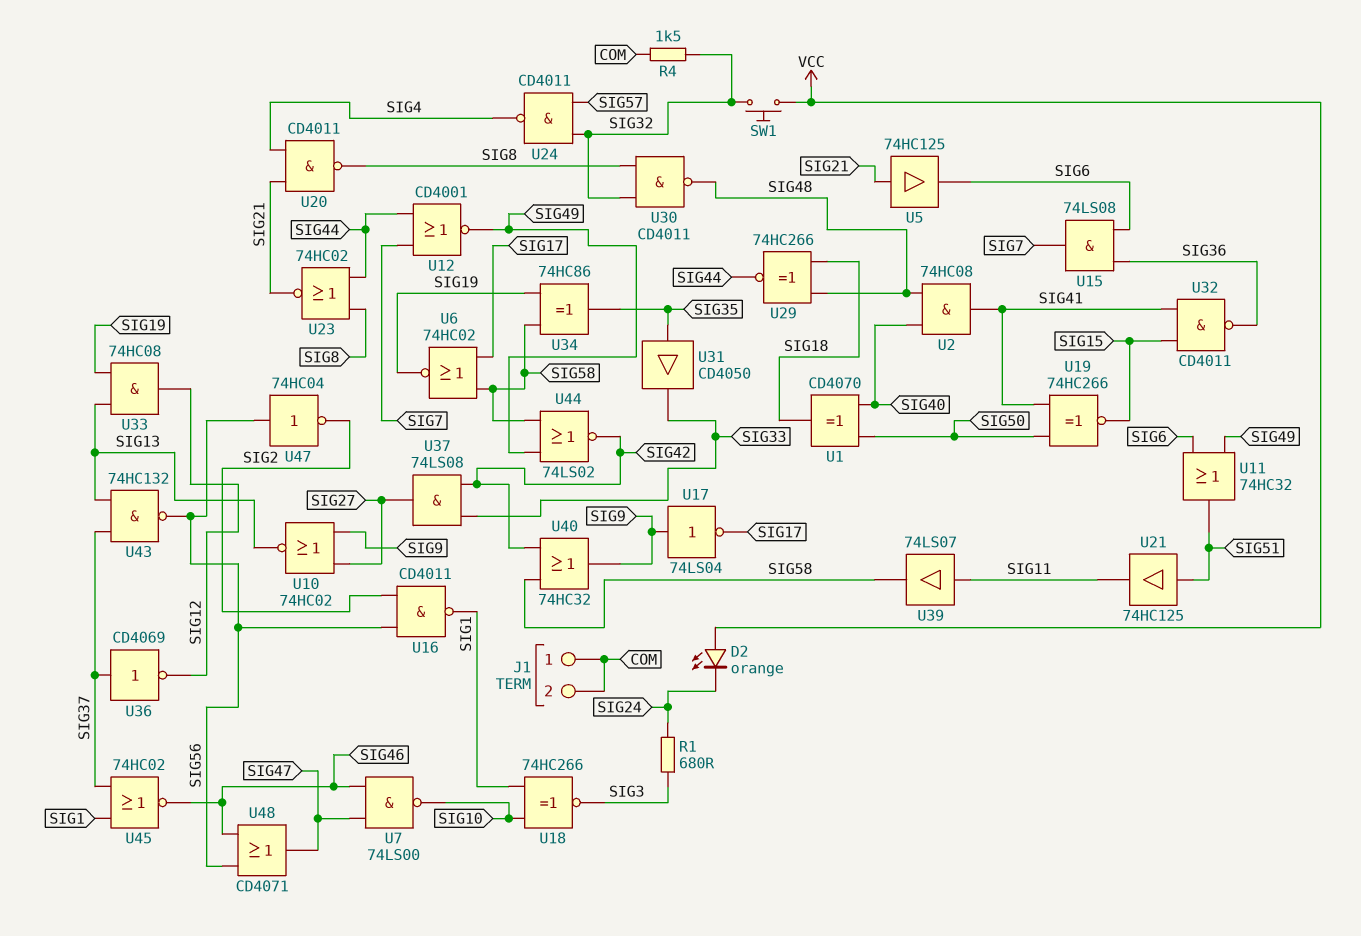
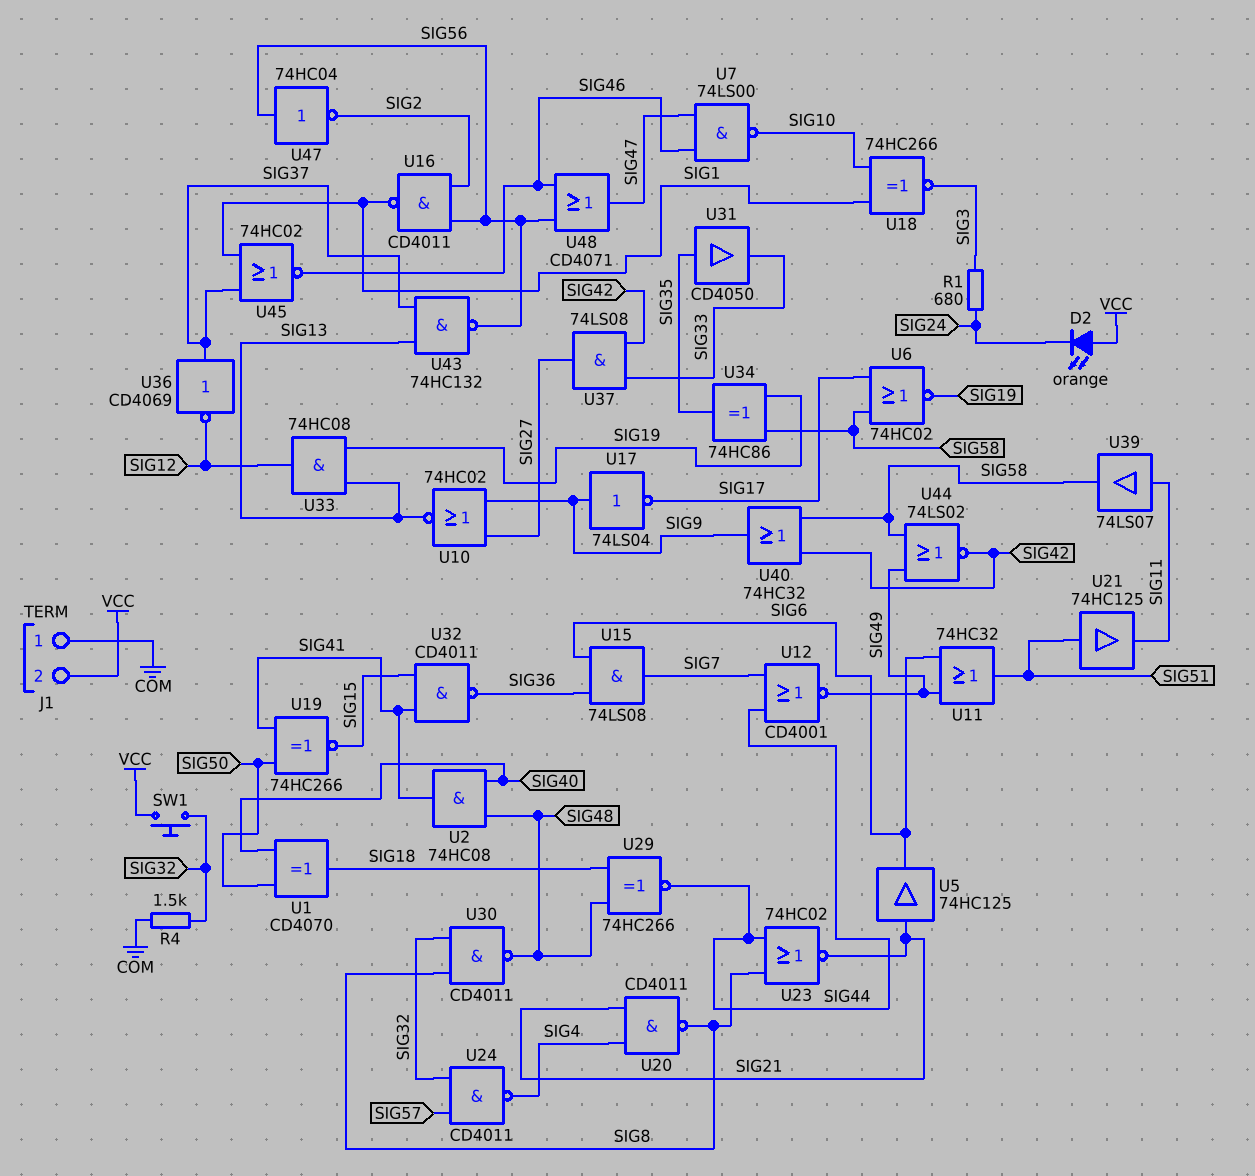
J1 pin 2: COM -> VCC

